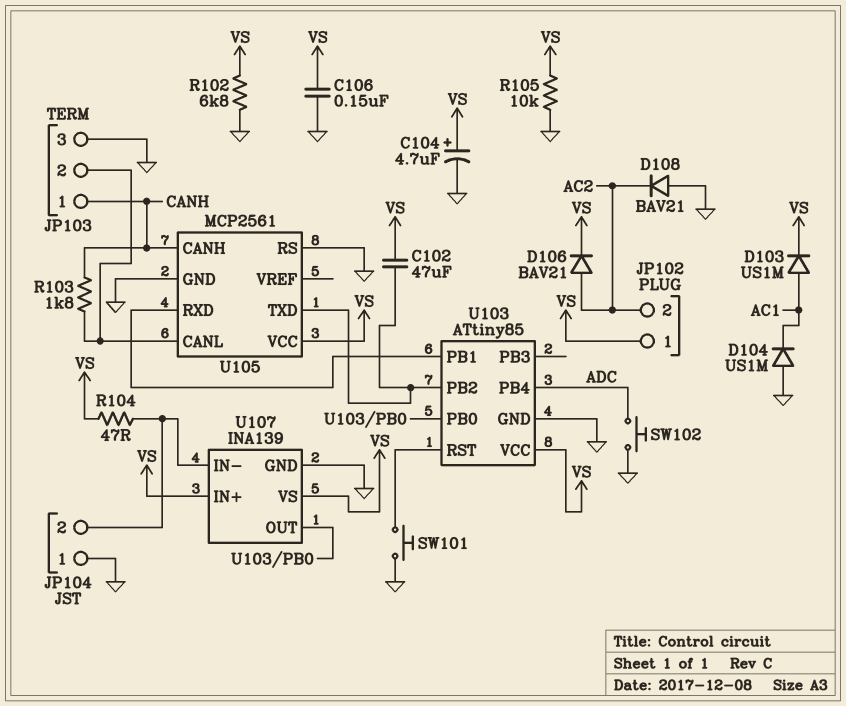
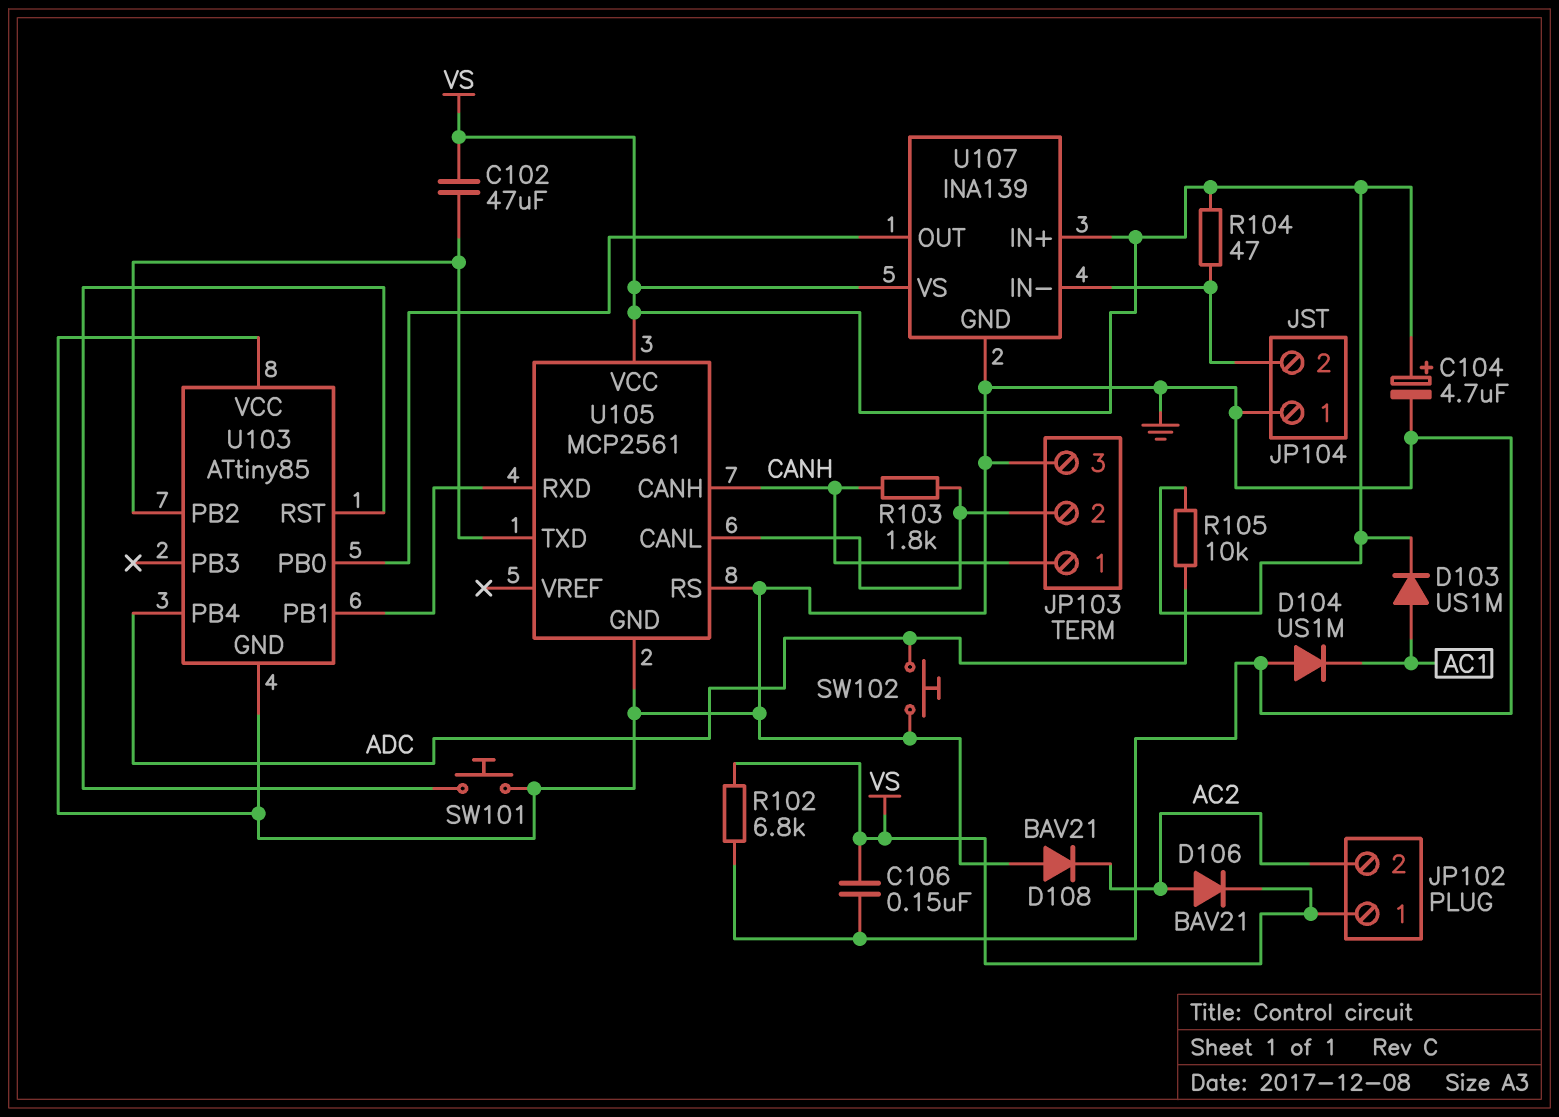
R105: 10k (GND, VS) -> 10k (ADC, VS)
U103 pin VCC: VS -> GND

